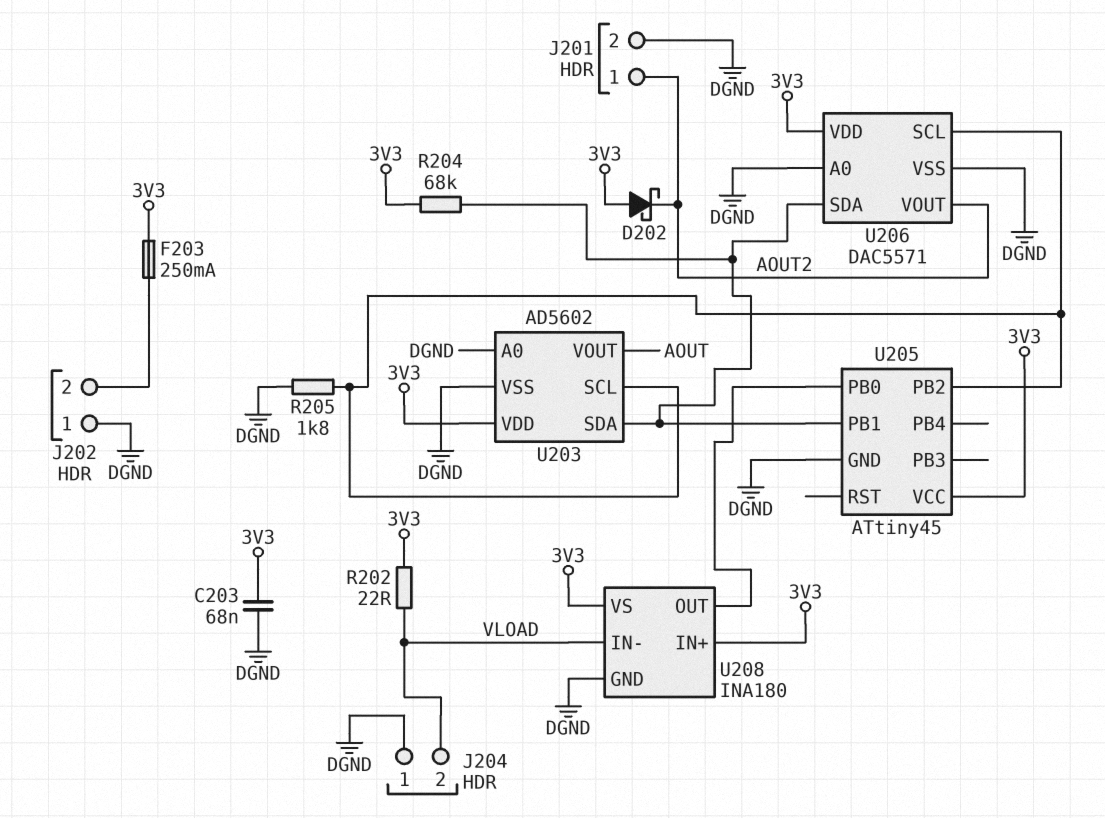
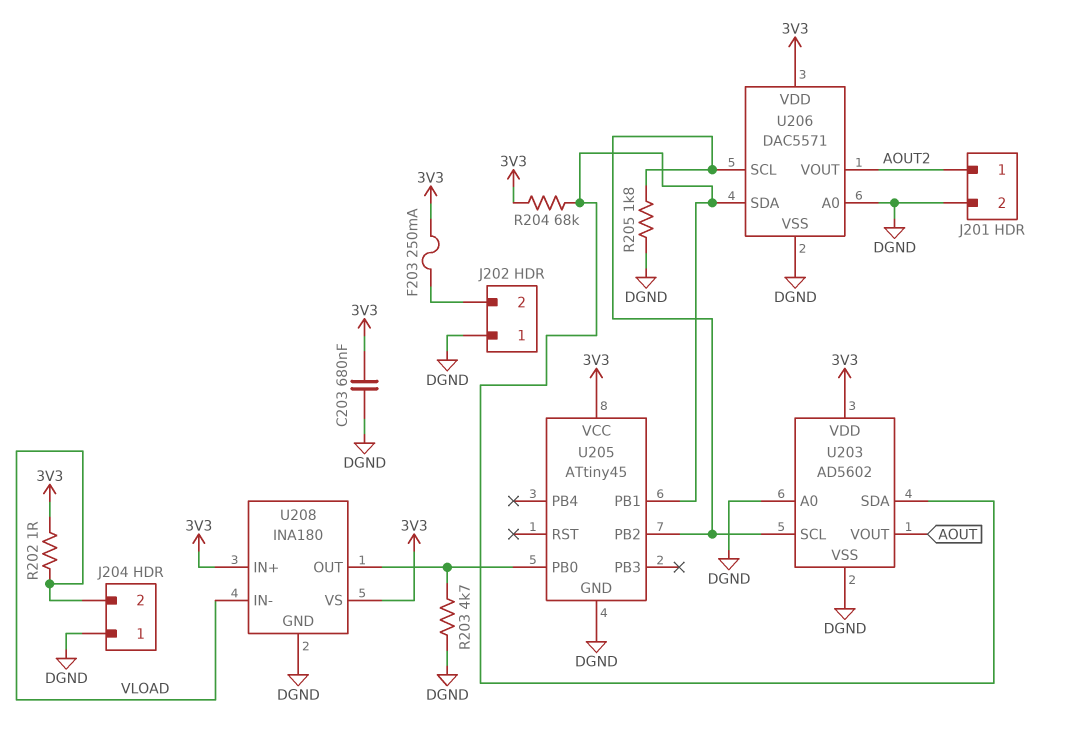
C203: 68nF (3V3, DGND) -> 680nF (3V3, DGND)
D202: schottky (A 3V3, K AOUT2) -> none
R202: 22 (3V3, VLOAD) -> 1 (3V3, VLOAD)
R203: none -> 4.7k (DGND, U205/PB0)

